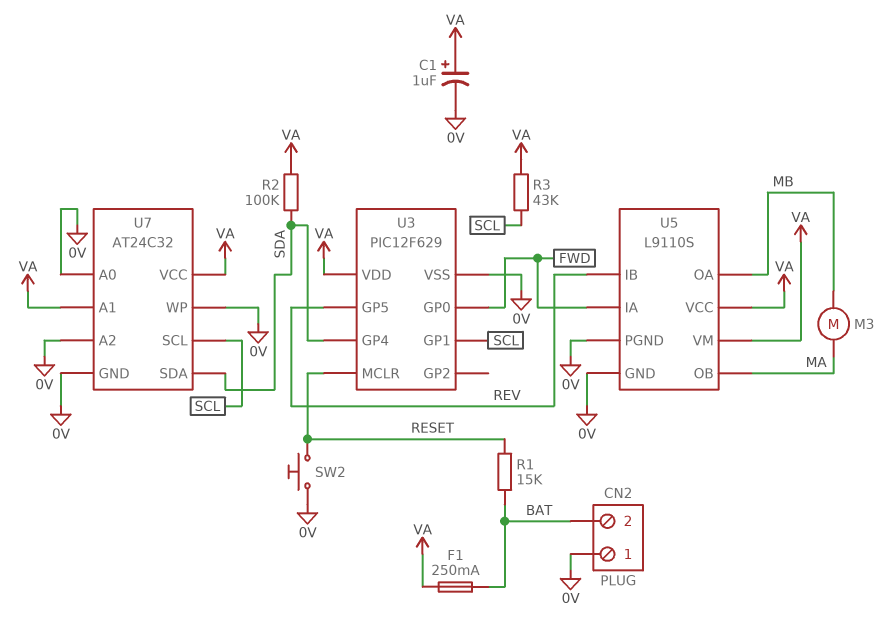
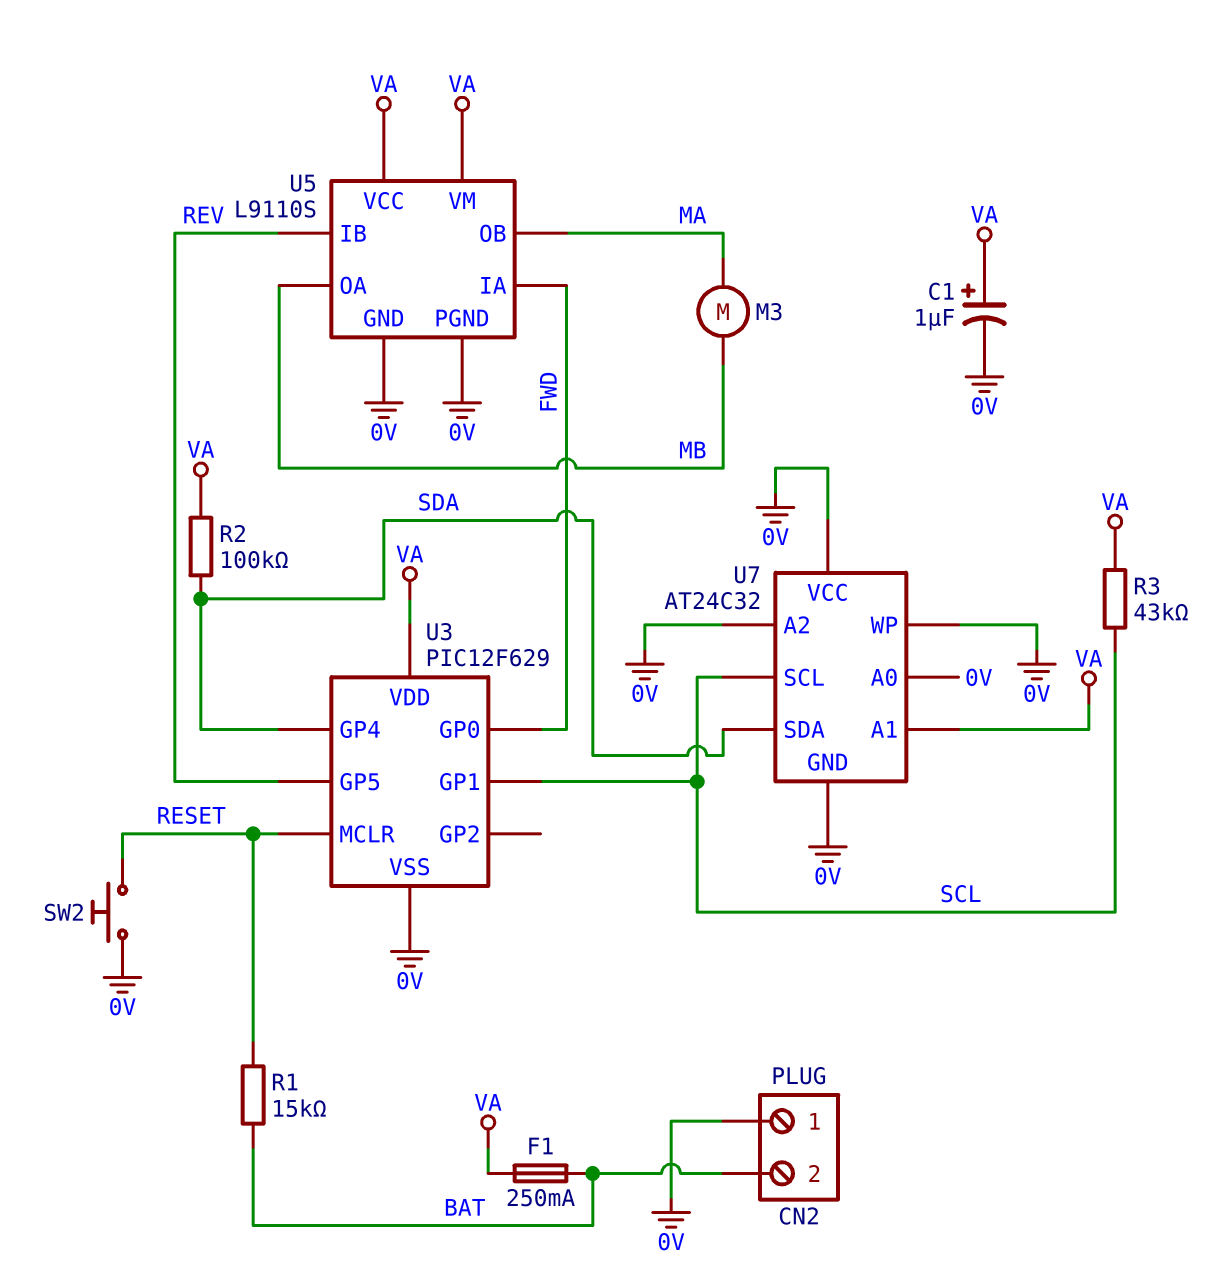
U7 pin VCC: VA -> 0V

